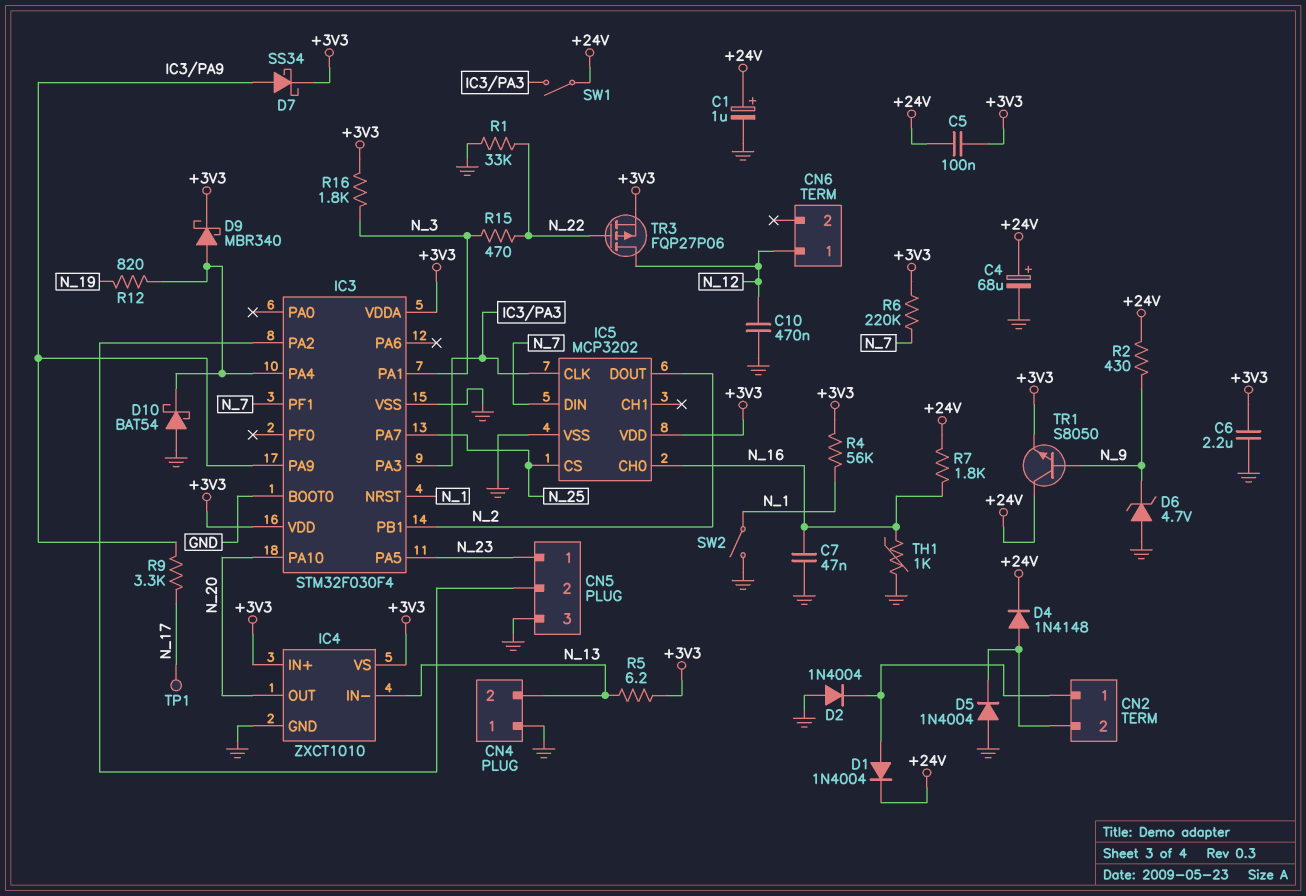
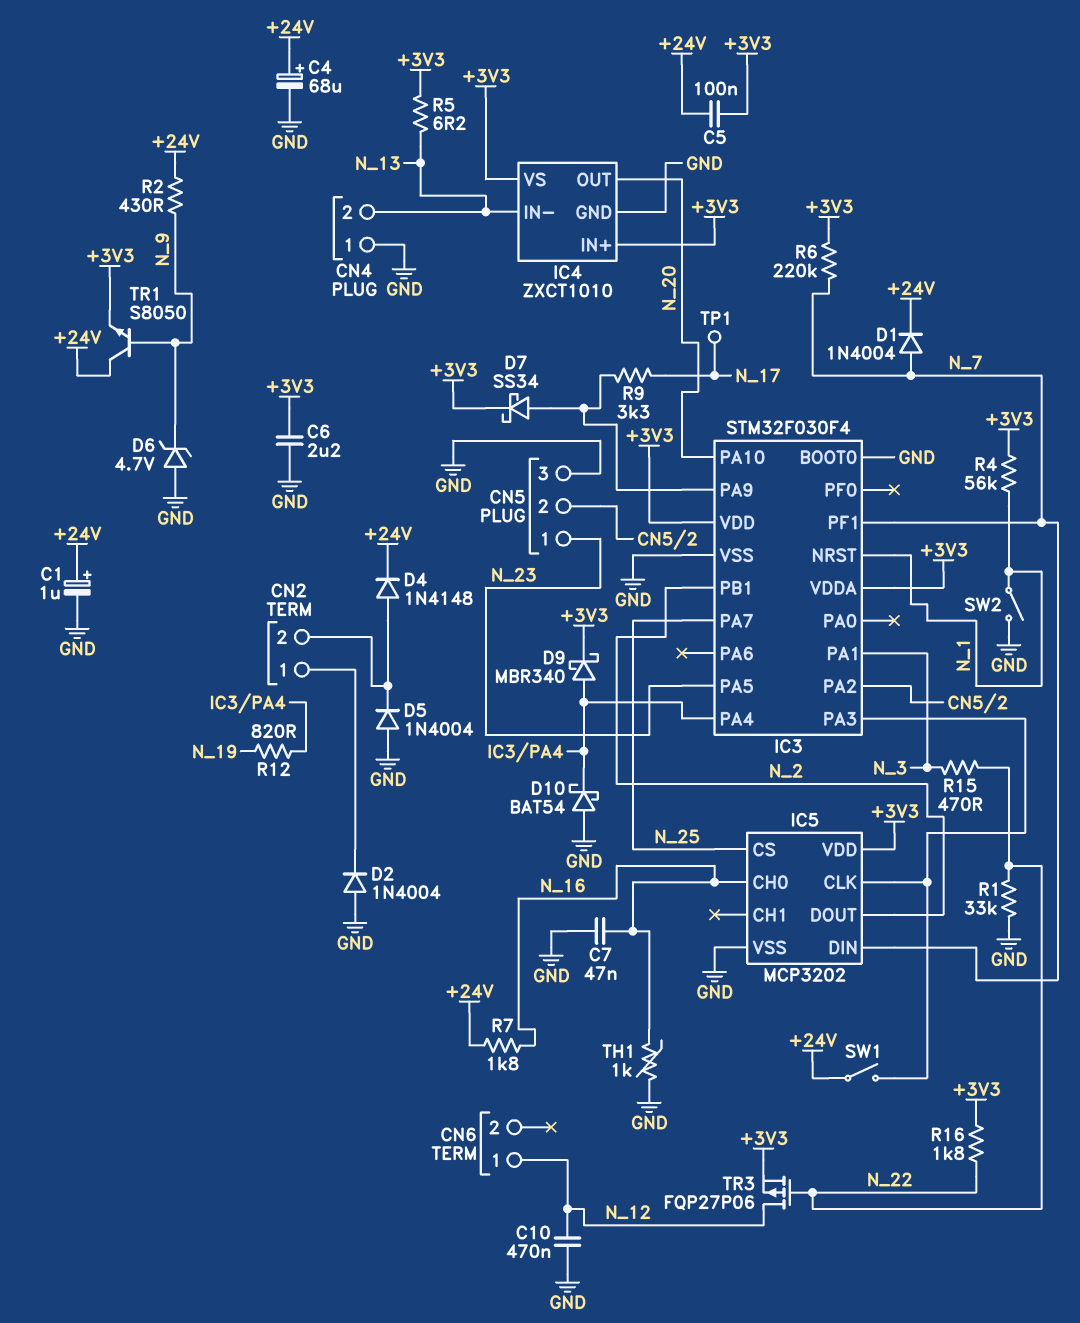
D1: diode 1N4004 (A CN2/1, K +24V) -> diode 1N4004 (A N_7, K +24V)
R16: 1.8k (+3V3, N_3) -> 1.8k (+3V3, N_22)

